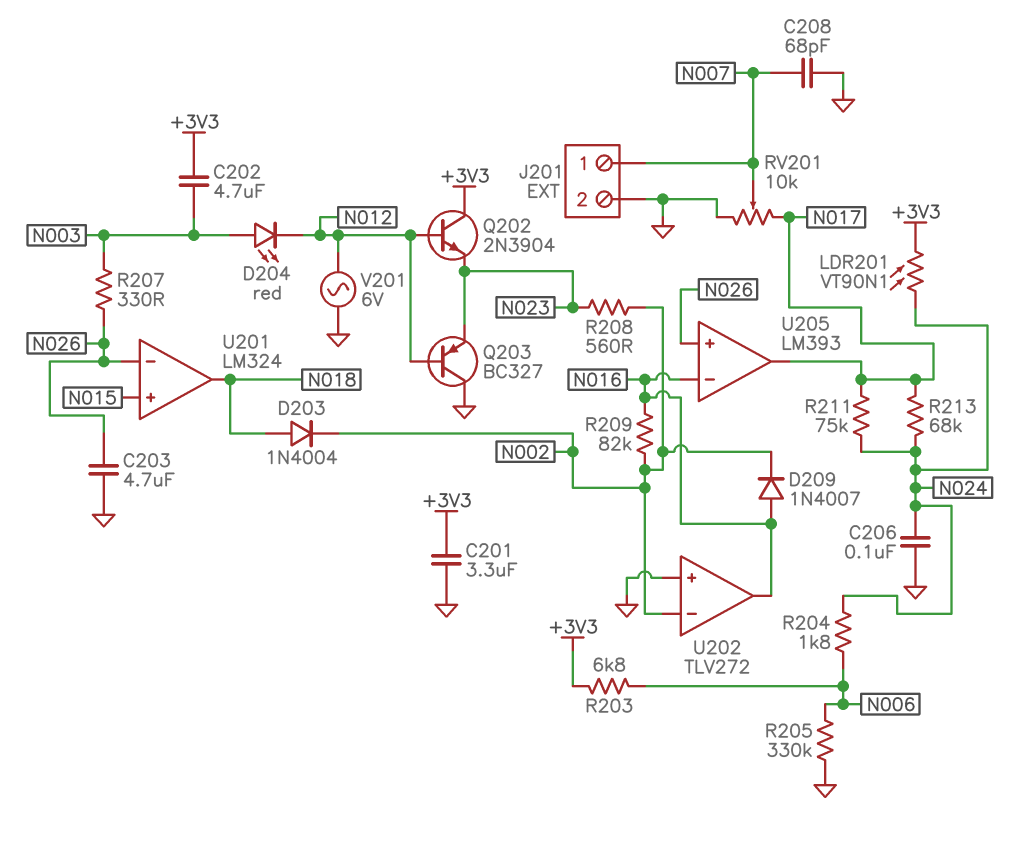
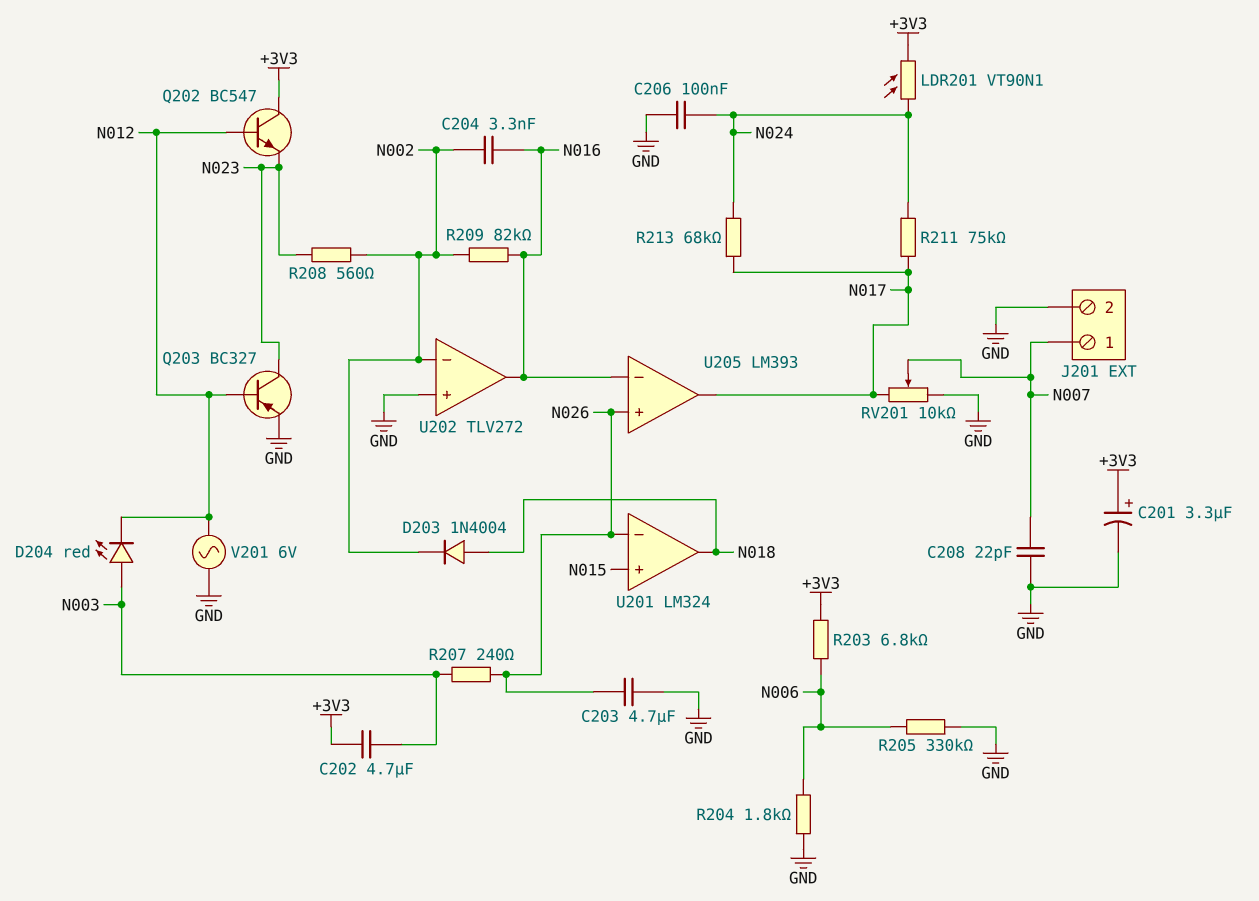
C201: 3.3uF (+3V3, GND) -> 3.3uF (plus +3V3, minus GND)
C204: none -> 3.3nF (N002, N016)
C208: 68pF (GND, N007) -> 22pF (GND, N007)
D209: diode 1N4007 (A N016, K N002) -> none
Q202: NPN 2N3904 (B N012, C +3V3, E N023) -> NPN BC547 (B N012, C +3V3, E N023)
Q203: PNP BC327 (B N012, C GND, E N023) -> PNP BC327 (B N012, C N023, E GND)
R204: 1.8k (N006, N024) -> 1.8k (GND, N006)
R207: 330 (N003, N026) -> 240 (N003, N026)

